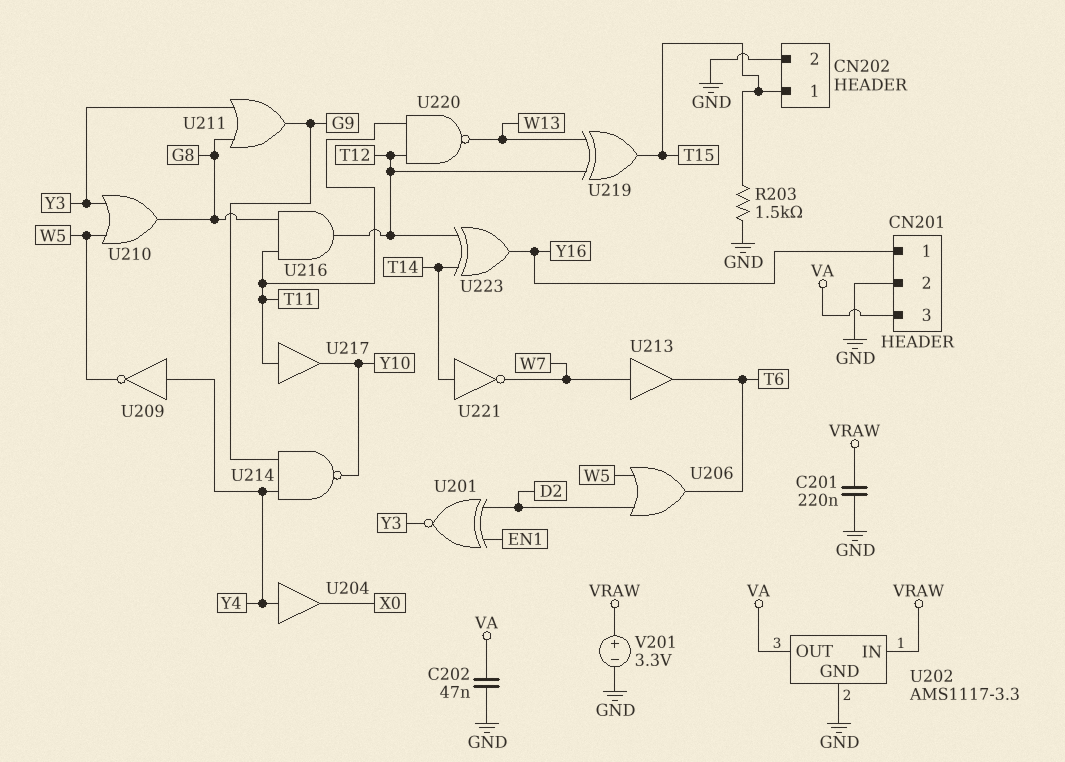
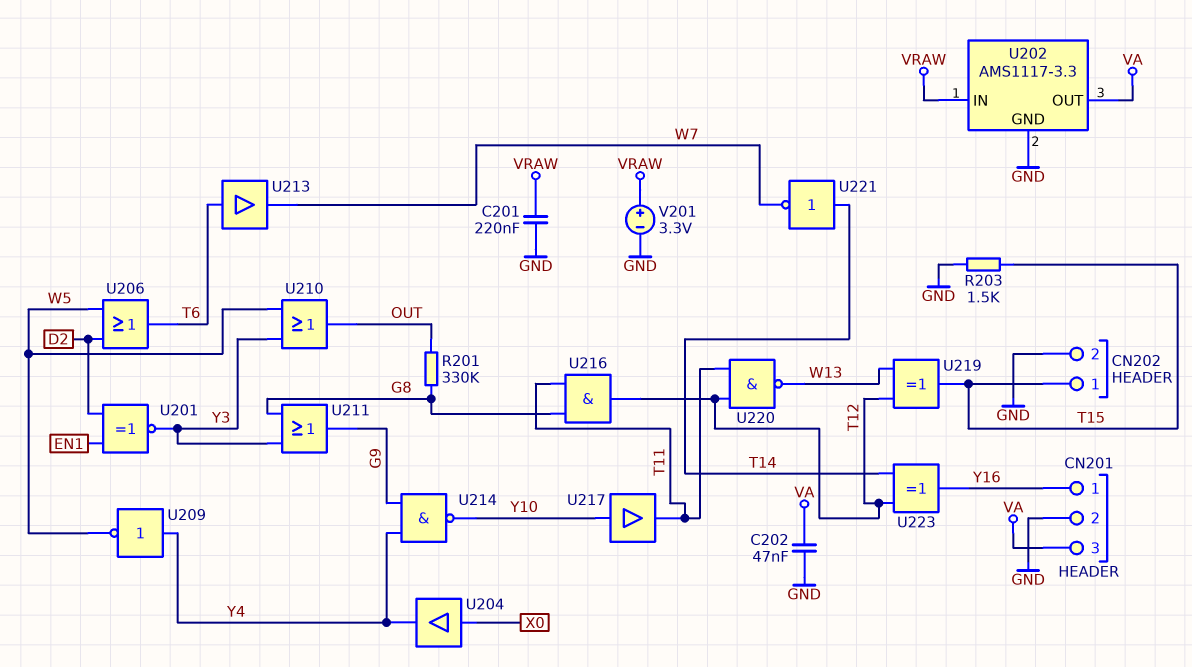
R201: none -> 330k (G8, OUT)
U204: buffer (in Y4, out X0) -> buffer (in X0, out Y4)
U210: OR (in W5, in Y3, out G8) -> OR (in W5, in Y3, out OUT)
U213: buffer (in W7, out T6) -> buffer (in T6, out W7)
U217: buffer (in T11, out Y10) -> buffer (in Y10, out T11)

